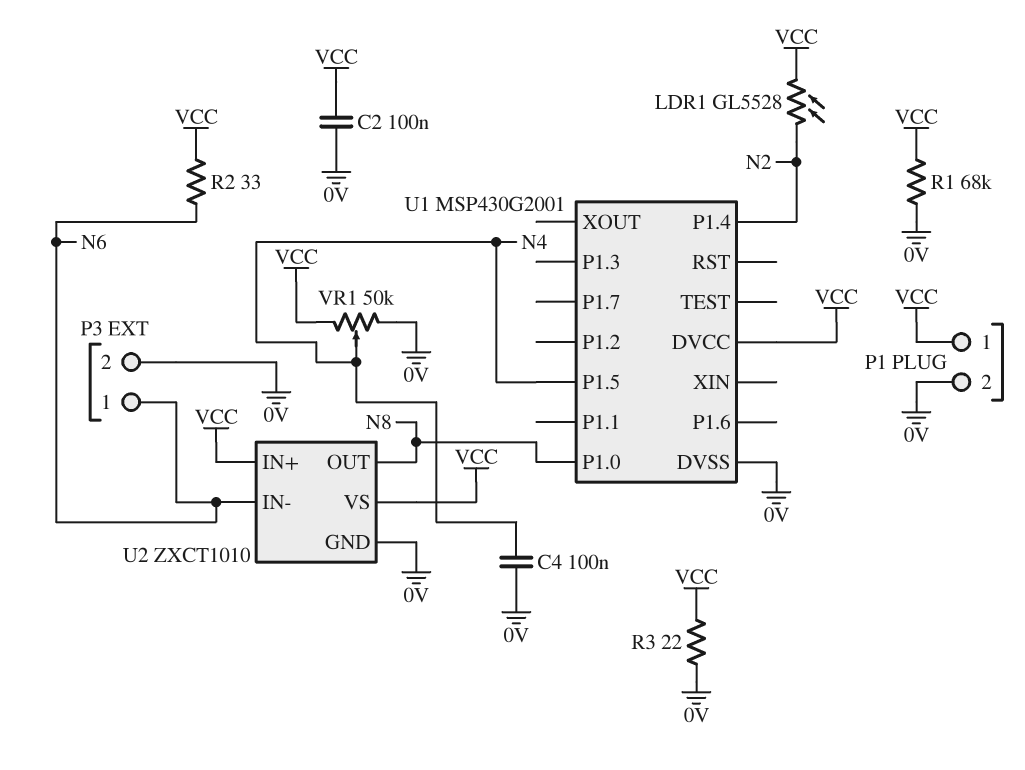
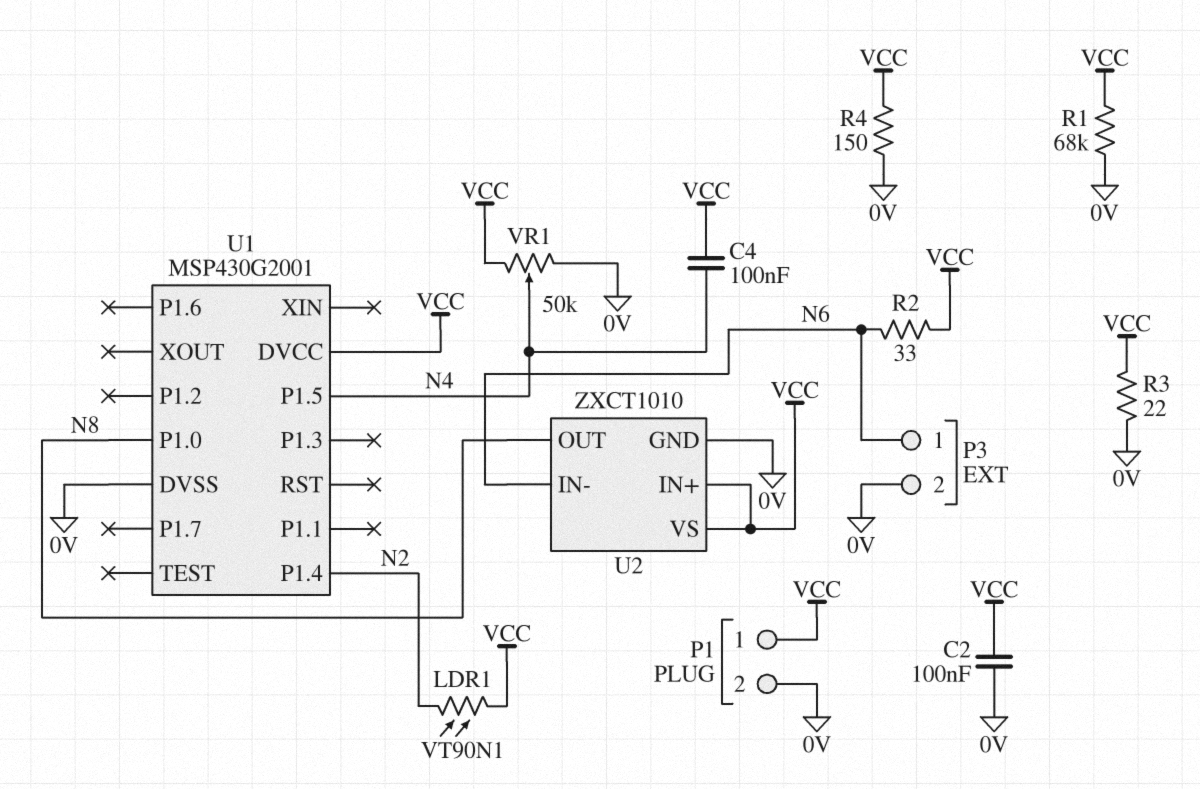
C4: 100nF (0V, N4) -> 100nF (N4, VCC)
LDR1: GL5528 (N2, VCC) -> VT90N1 (N2, VCC)
R4: none -> 150 (0V, VCC)

